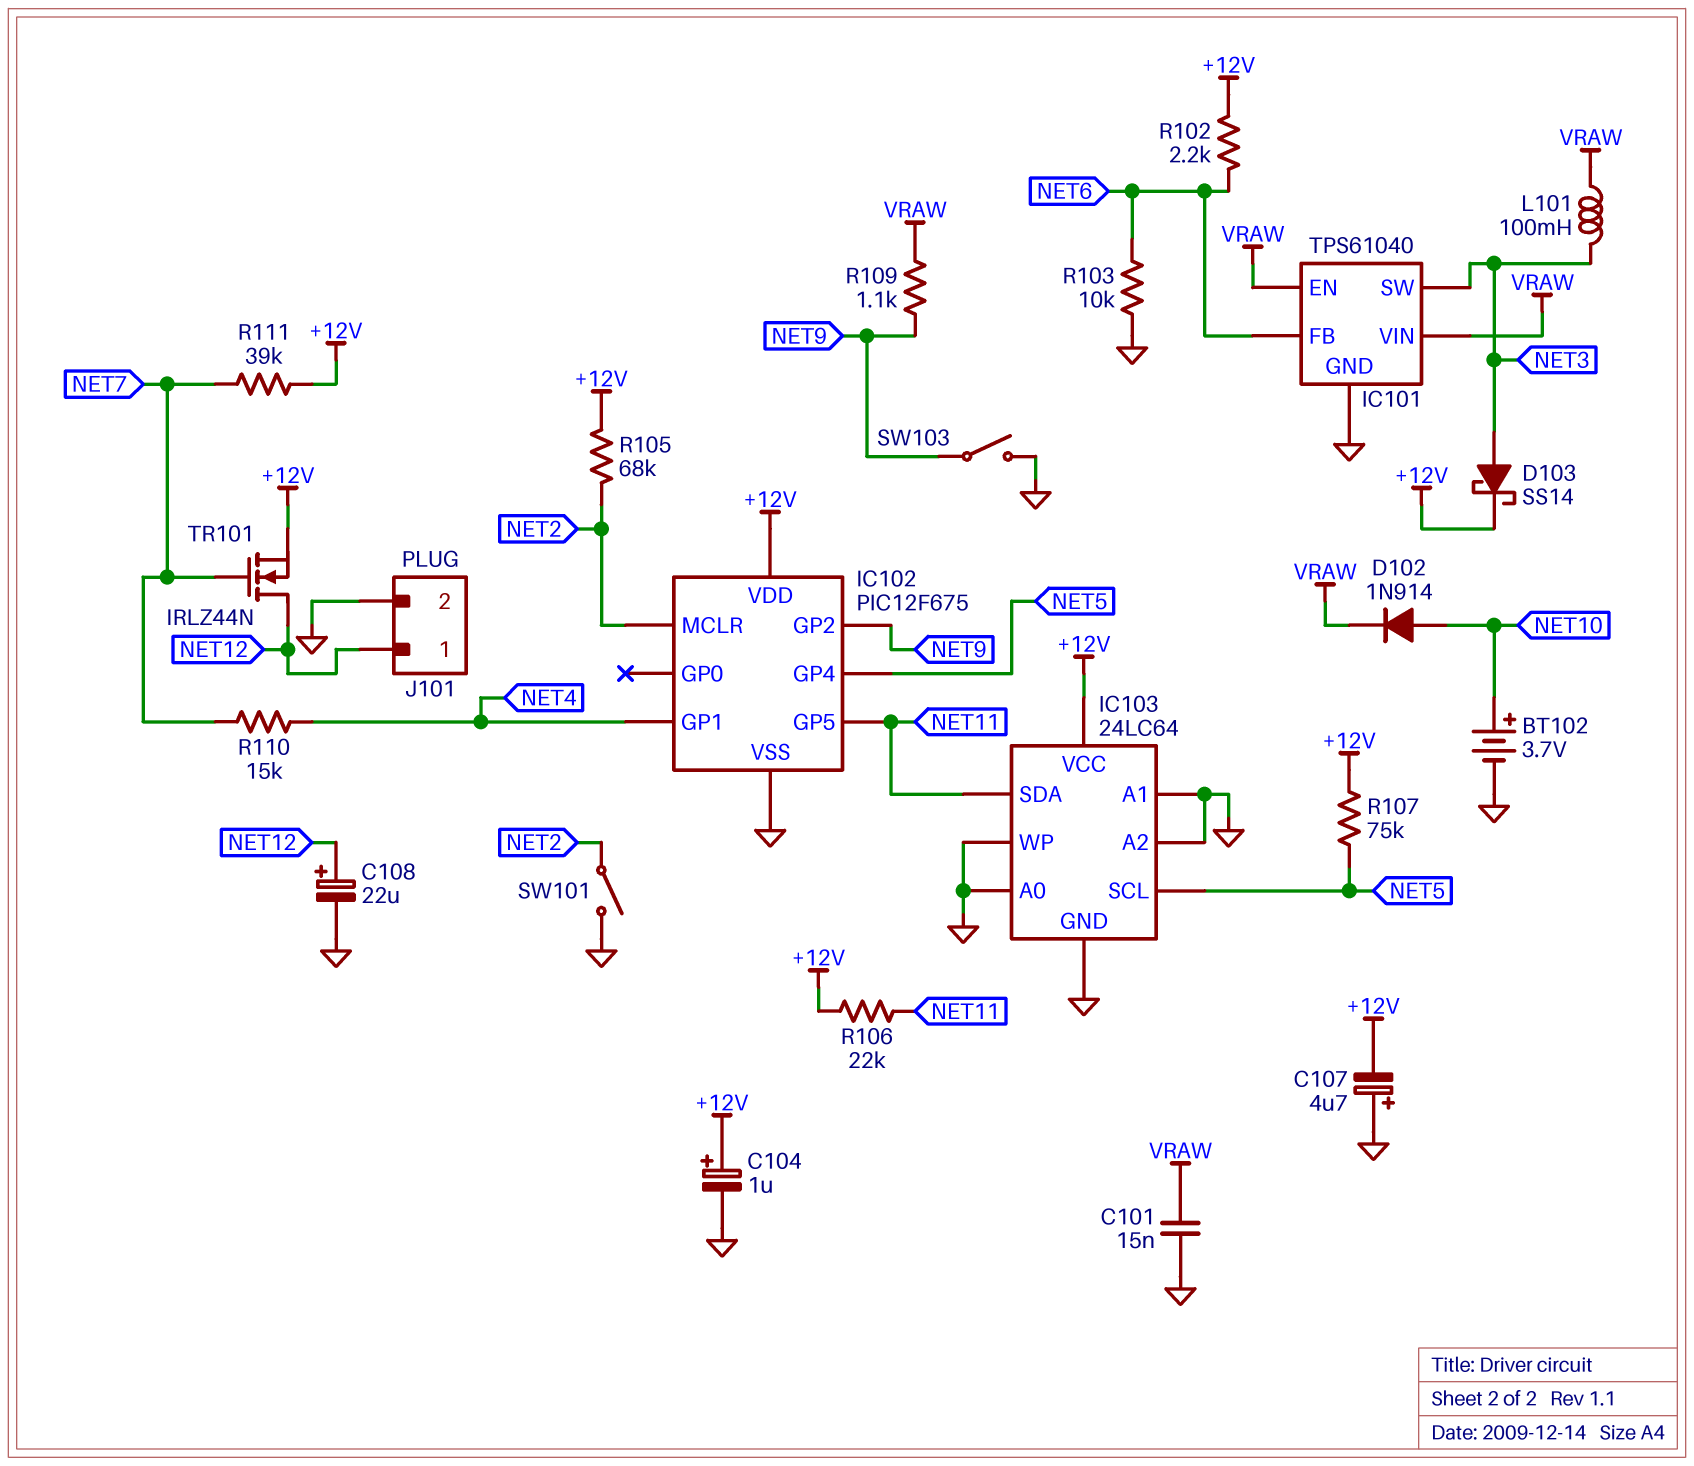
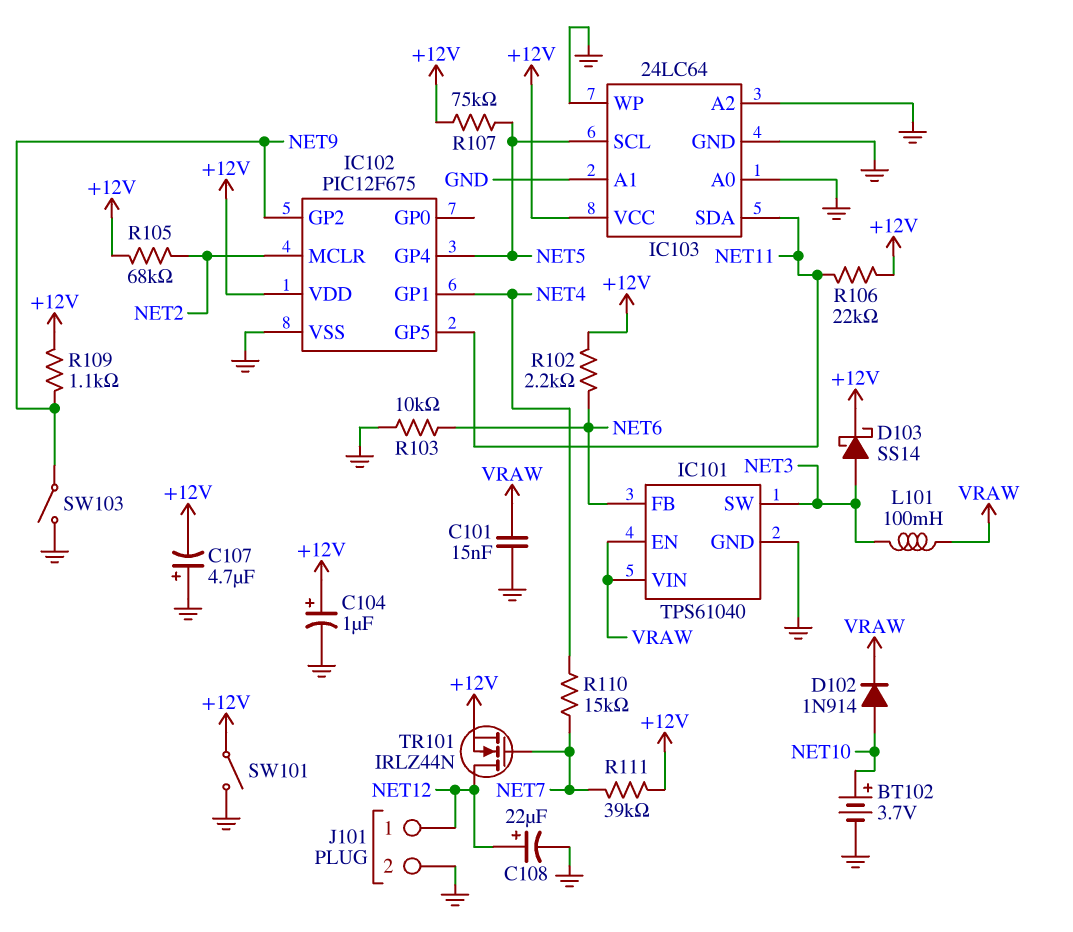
R109: 1.1k (NET9, VRAW) -> 1.1k (+12V, NET9)
SW101: switch (GND, NET2) -> switch (+12V, GND)

